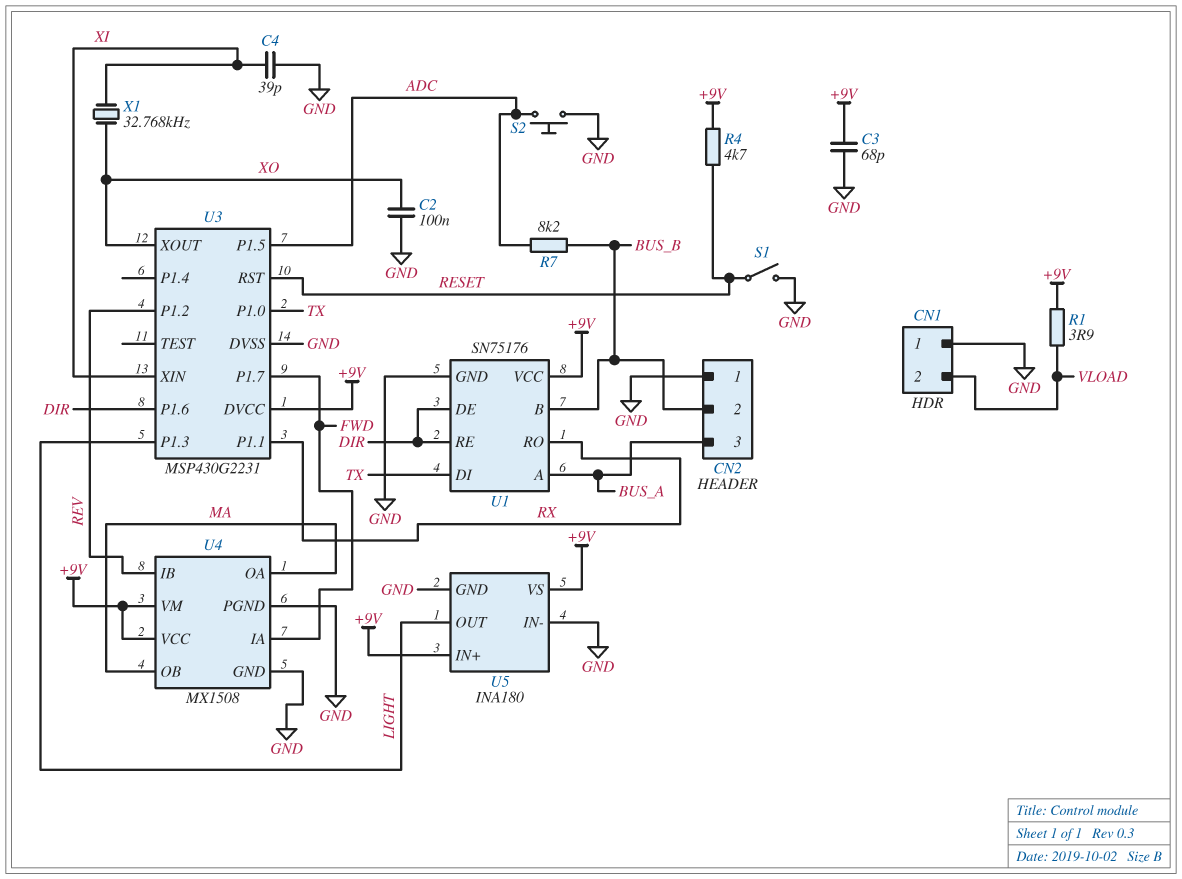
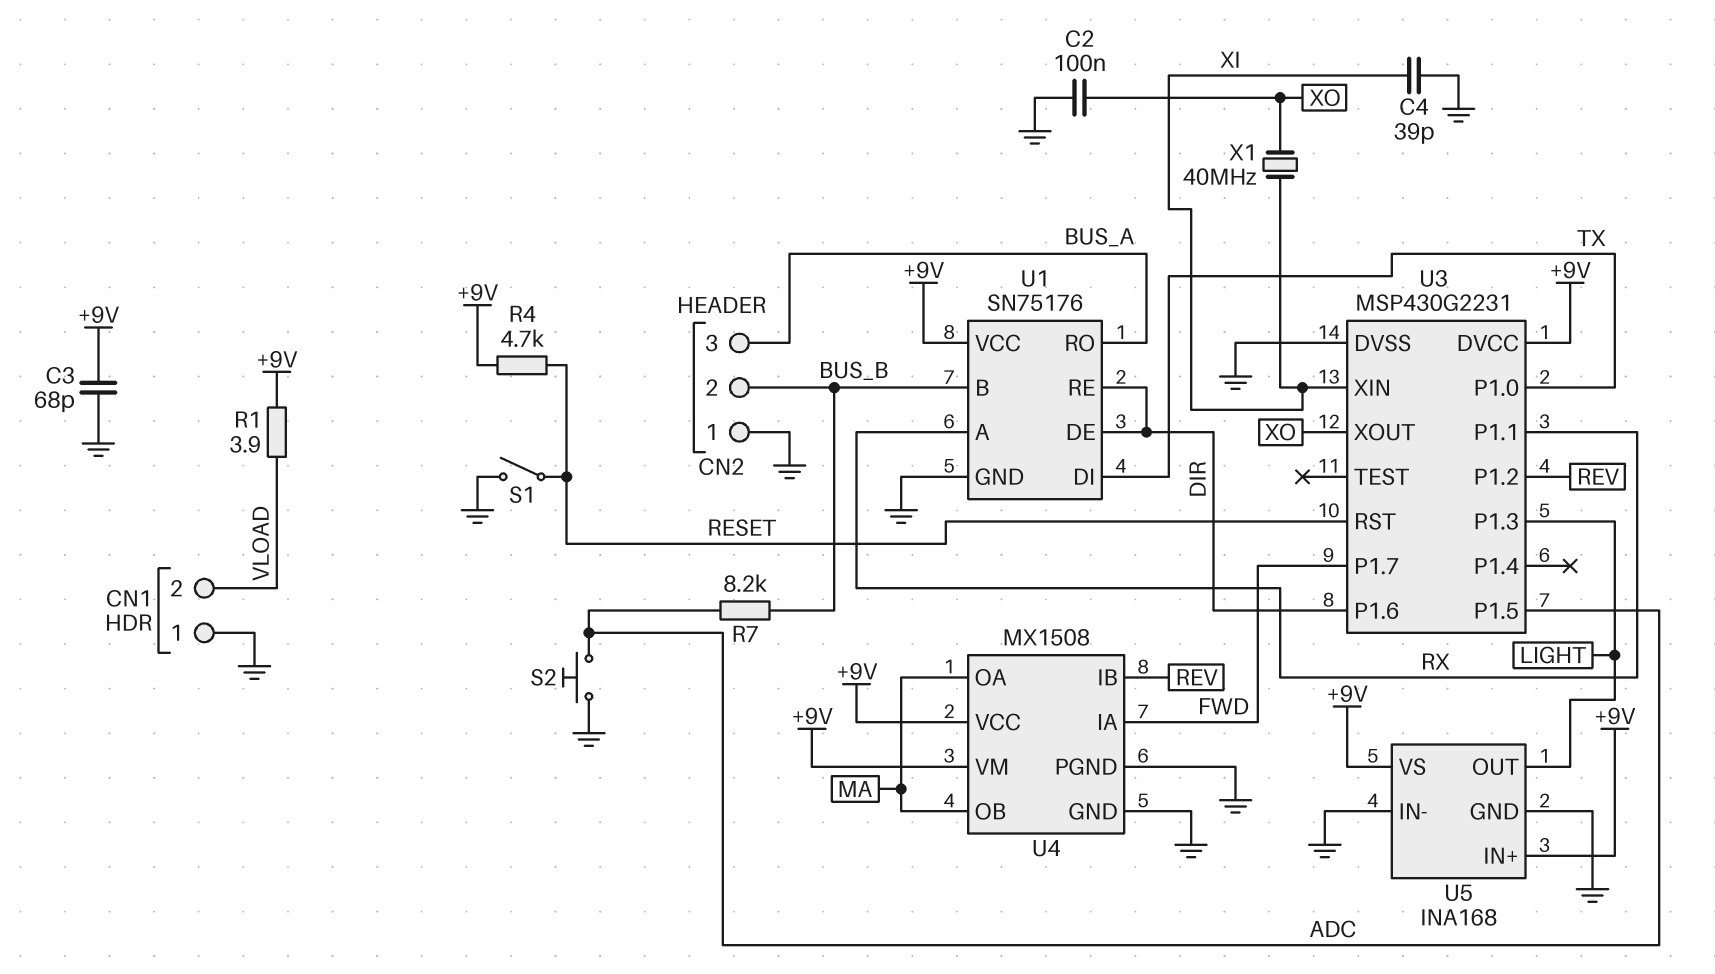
U1 pin A: BUS_A -> RX
U1 pin RO: RX -> BUS_A
U5: INA180 -> INA168
X1: 32.768kHz (XI, XO) -> 40MHz (XI, XO)

